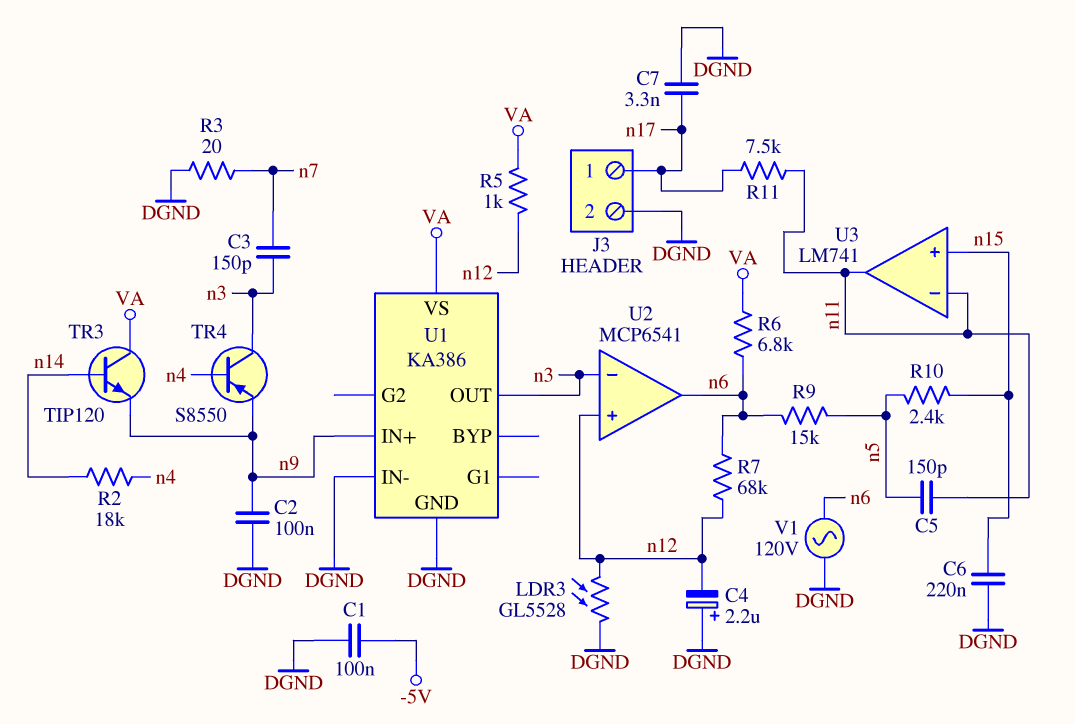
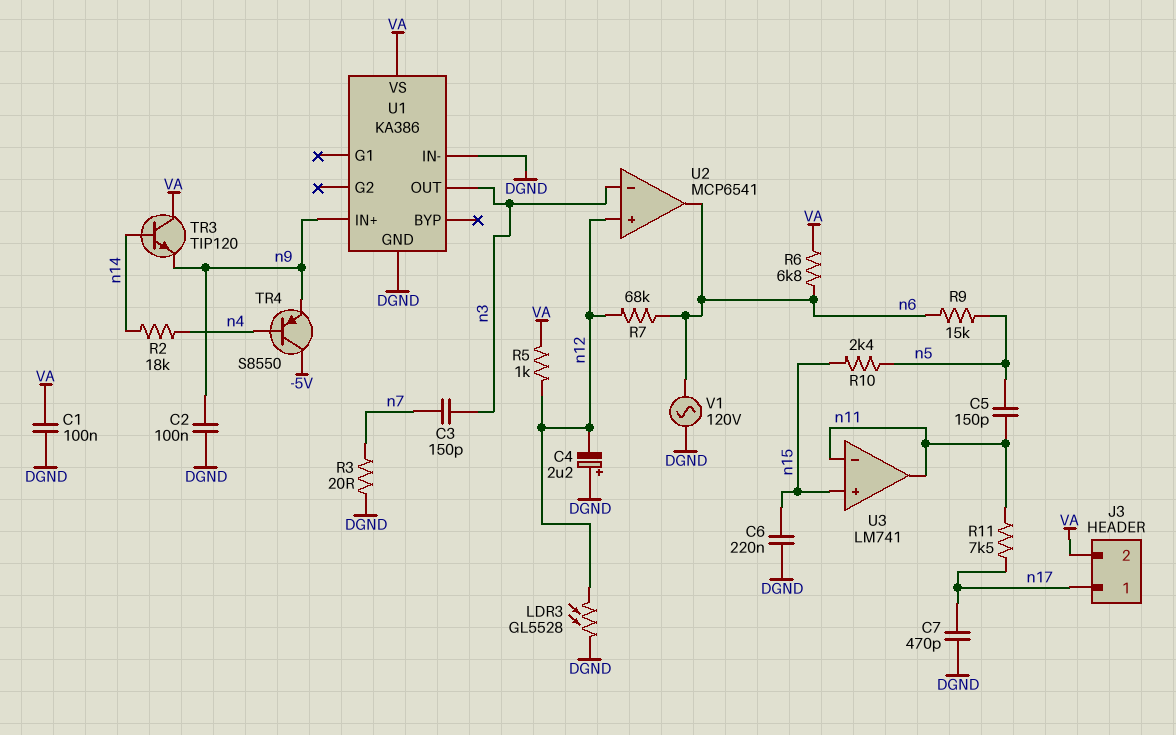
C1: 100nF (-5V, DGND) -> 100nF (DGND, VA)
C7: 3.3nF (DGND, n17) -> 470pF (DGND, n17)
J3 pin 2: DGND -> VA
TR4: PNP S8550 (B n4, C n3, E n9) -> PNP S8550 (B n4, C -5V, E n9)

